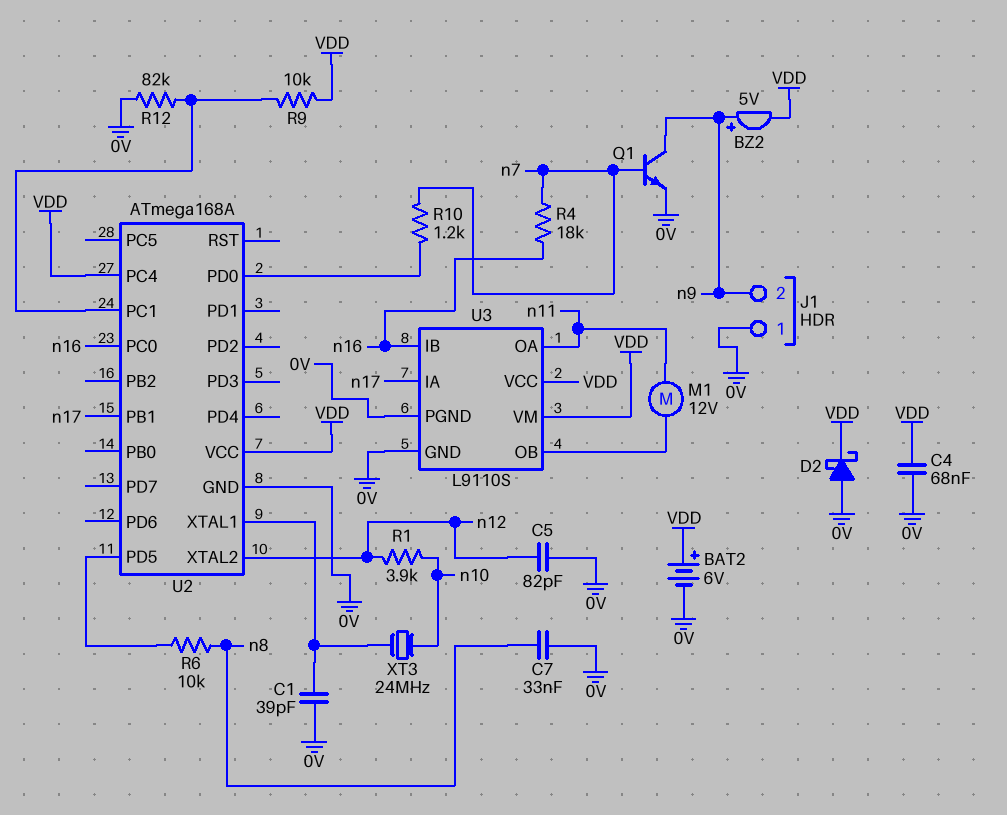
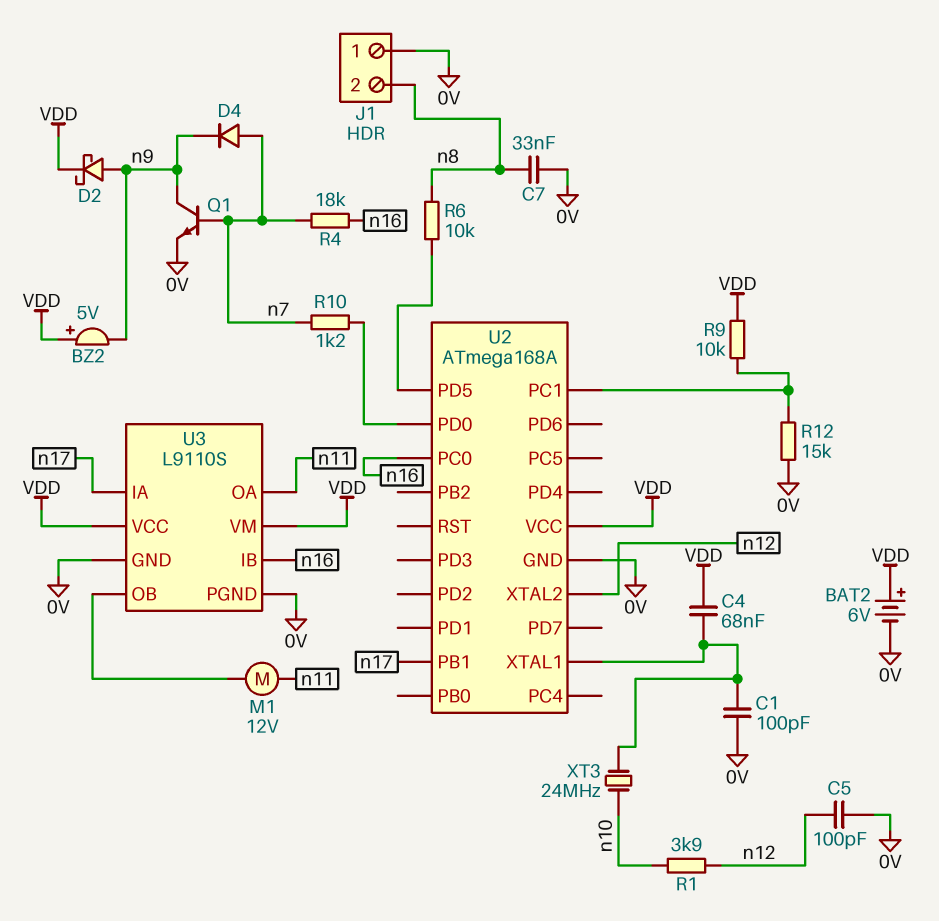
BZ2: buzzer 5V (plus n9, minus VDD) -> buzzer 5V (plus VDD, minus n9)
C1: 39pF (0V, U2/XTAL1) -> 100pF (0V, U2/XTAL1)
C4: 68nF (0V, VDD) -> 68nF (U2/XTAL1, VDD)
C5: 82pF (0V, n12) -> 100pF (0V, n12)
D2: schottky (A 0V, K VDD) -> schottky (A n9, K VDD)
D4: none -> diode (A n7, K n9)
J1 pin 2: n9 -> n8
R12: 82k (0V, U2/PC1) -> 15k (0V, U2/PC1)
U2 pin PC4: VDD -> none

